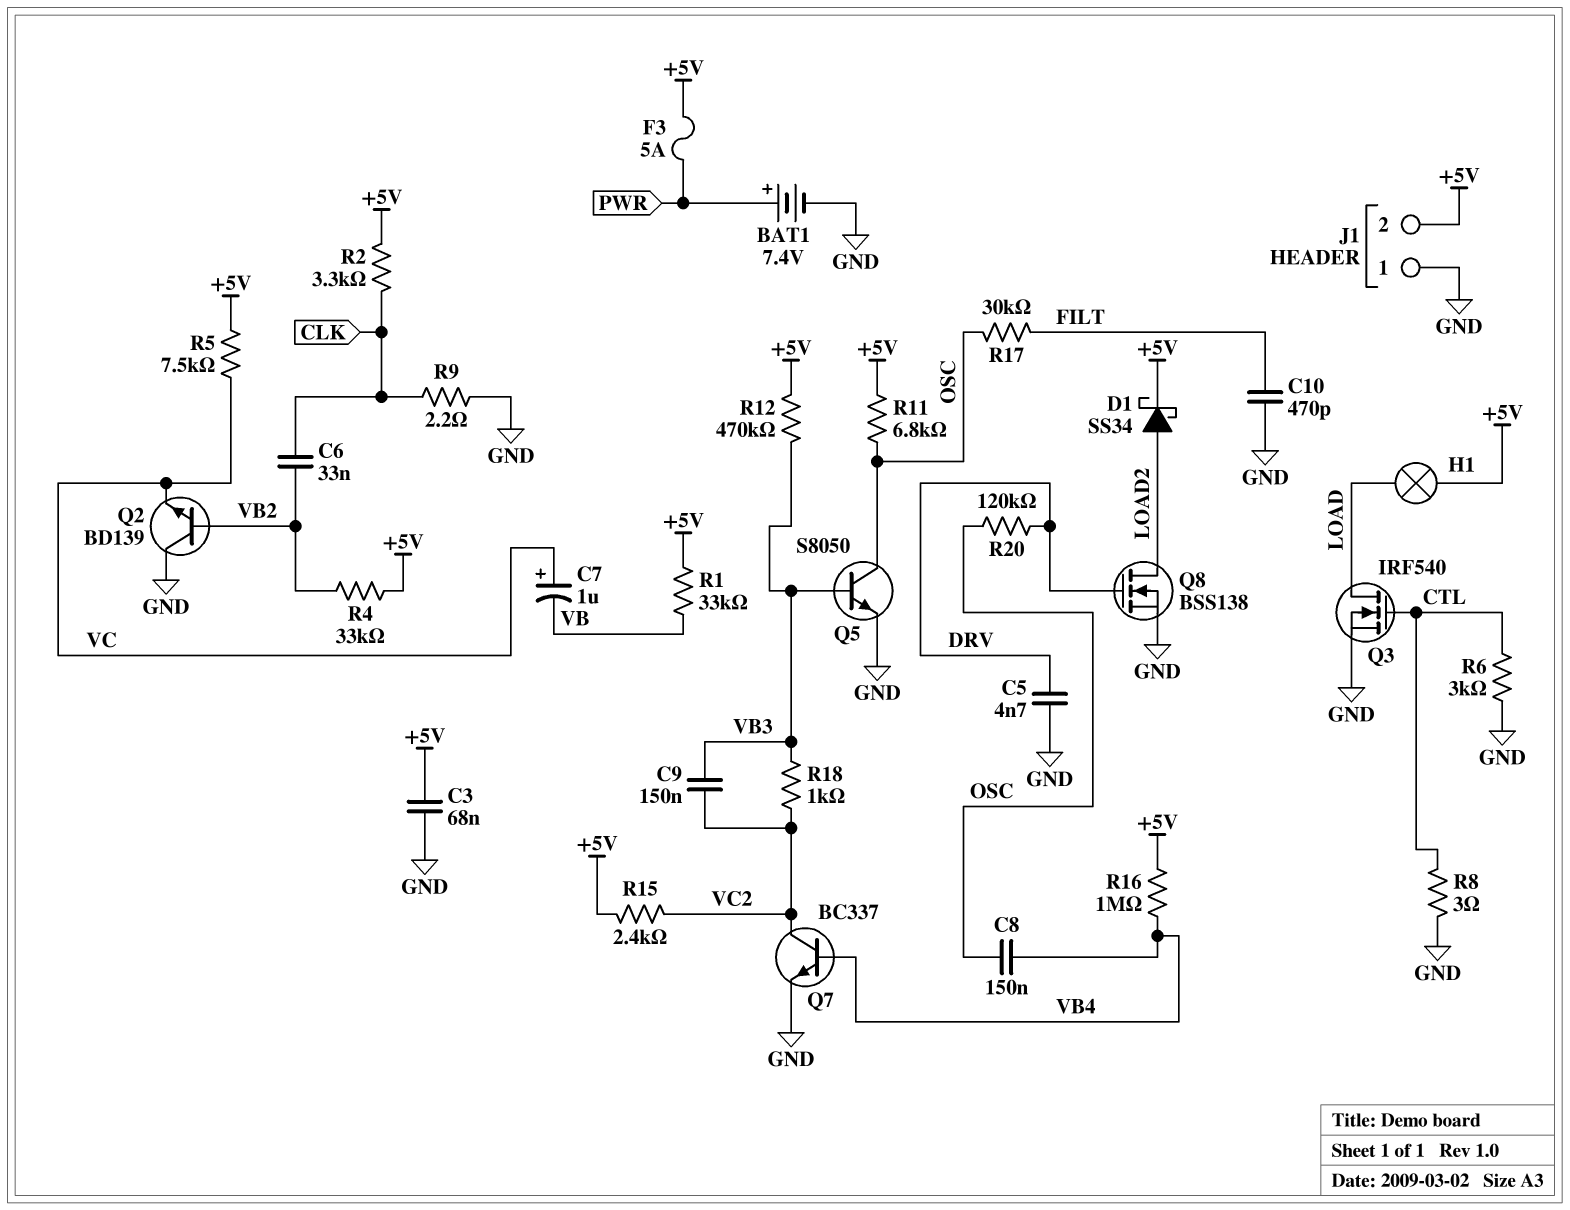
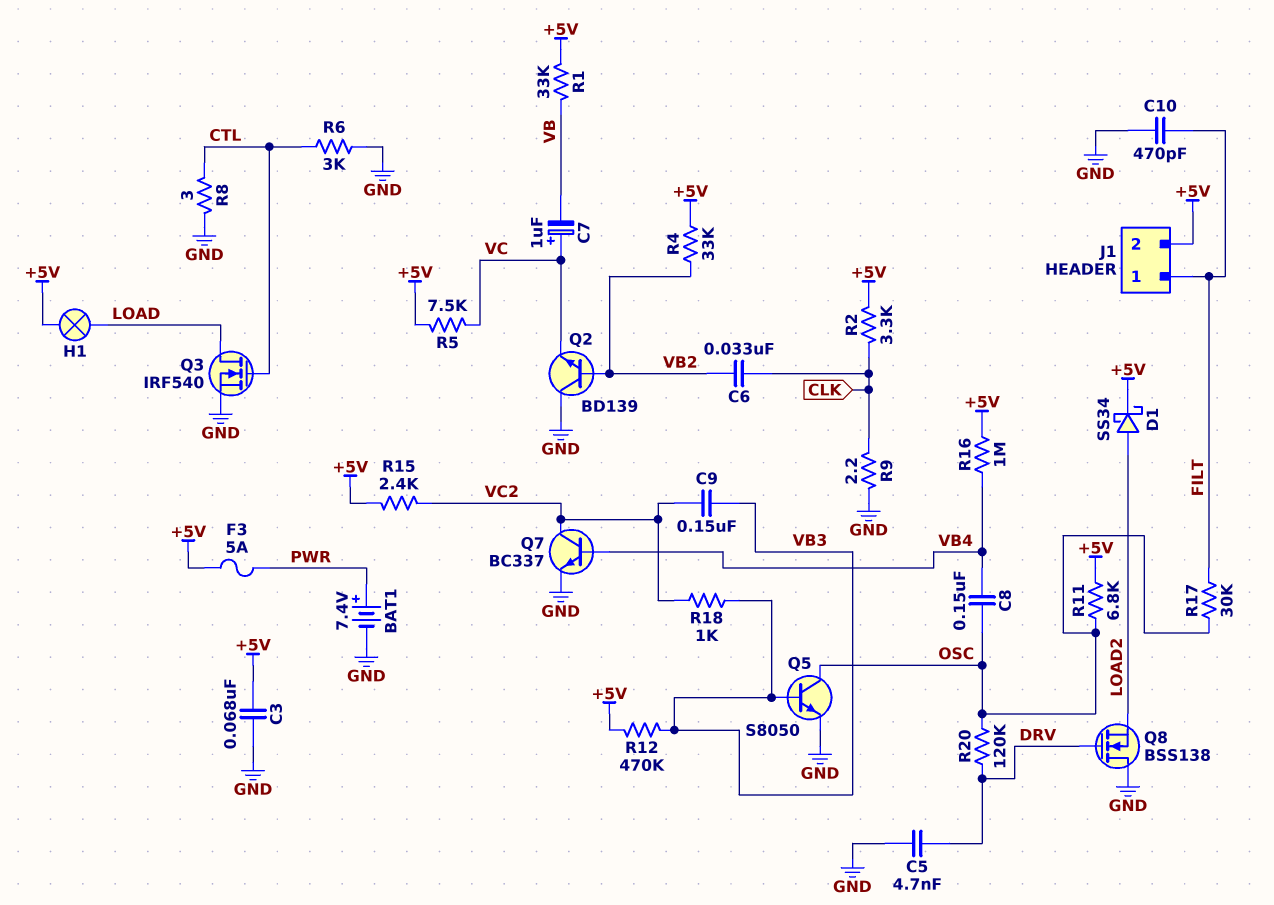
J1 pin 1: GND -> FILT
Q8: NMOS BSS138 (G DRV, D LOAD2, S GND) -> NMOS BSS138 (G DRV, D GND, S LOAD2)

